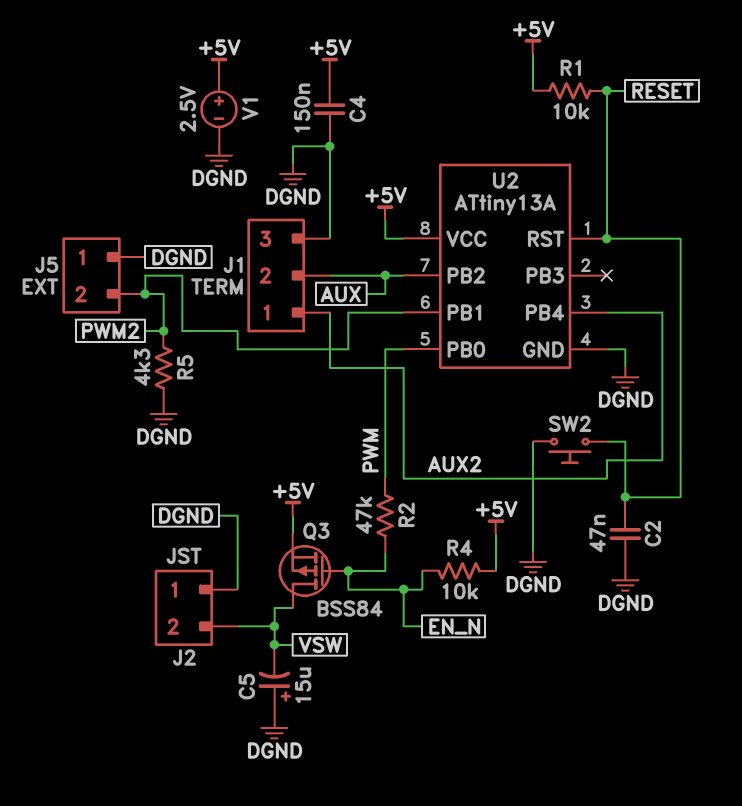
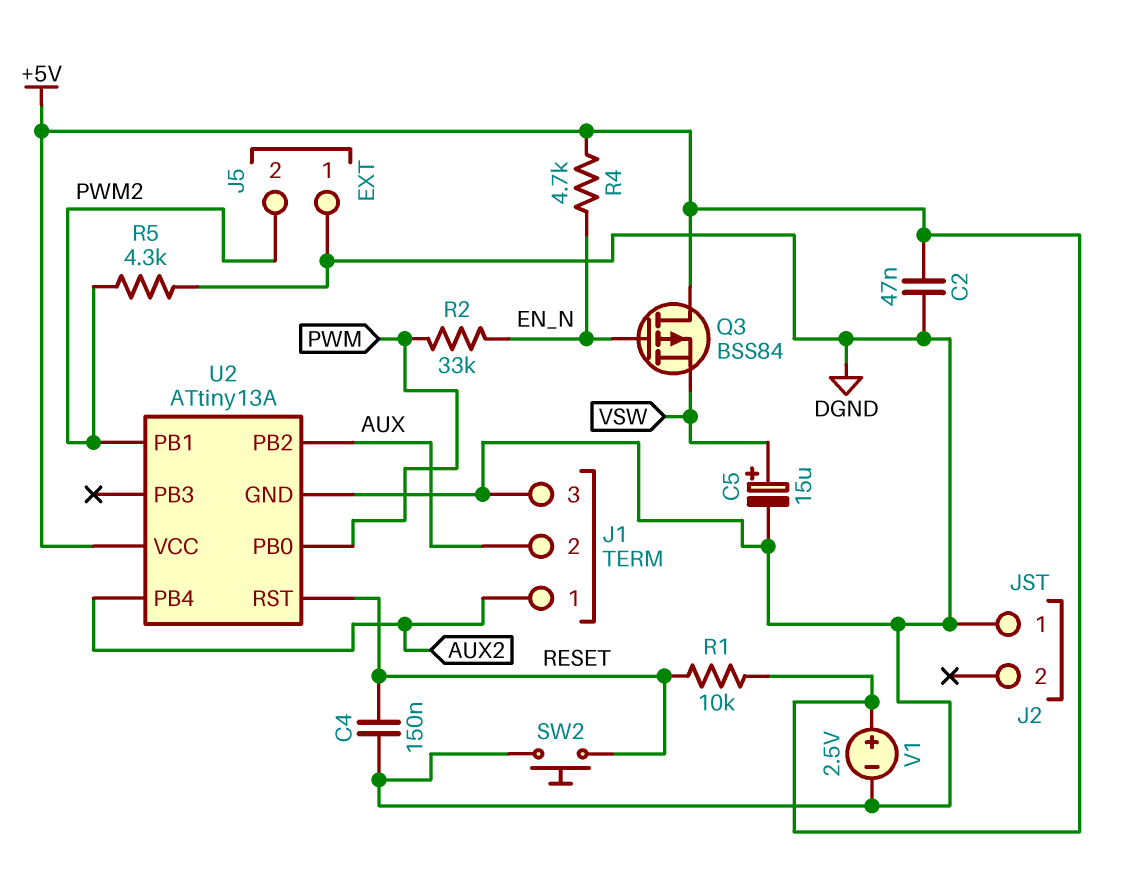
C2: 47nF (DGND, RESET) -> 47nF (+5V, DGND)
C4: 150nF (+5V, DGND) -> 150nF (DGND, RESET)
C5: 15uF (plus DGND, minus VSW) -> 15uF (plus VSW, minus DGND)
J2 pin 2: VSW -> none
Q3: PMOS BSS84 (G EN_N, D VSW, S +5V) -> PMOS BSS84 (G EN_N, D +5V, S VSW)
R2: 47k (EN_N, PWM) -> 33k (EN_N, PWM)
R4: 10k (+5V, EN_N) -> 4.7k (+5V, EN_N)

